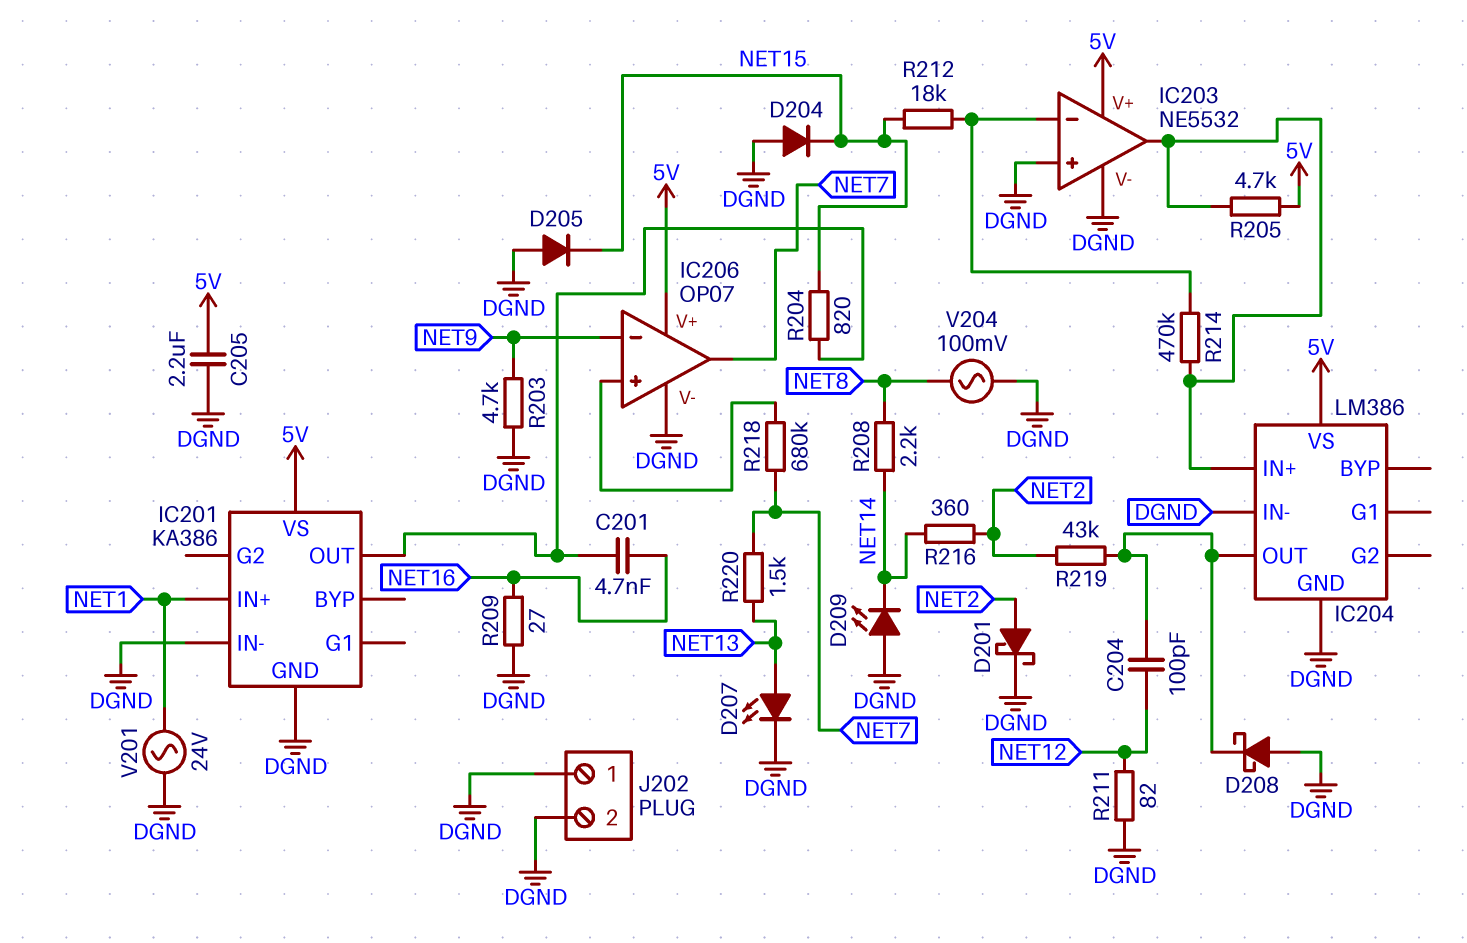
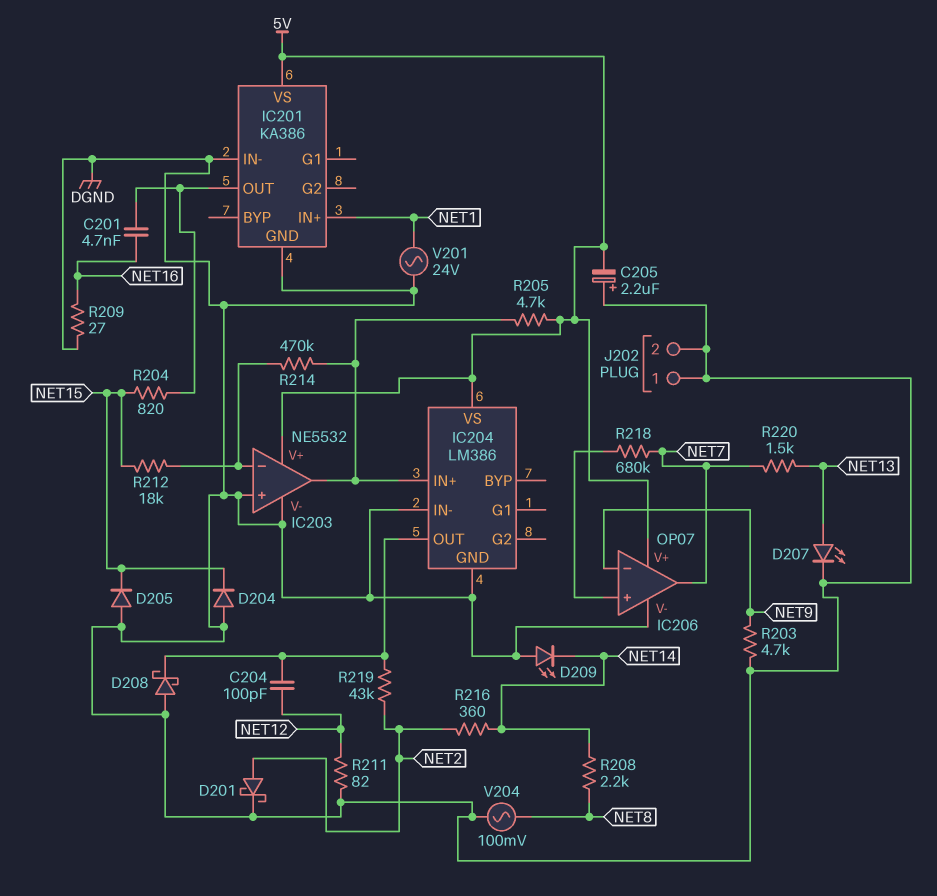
C205: 2.2uF (5V, DGND) -> 2.2uF (plus DGND, minus 5V)

